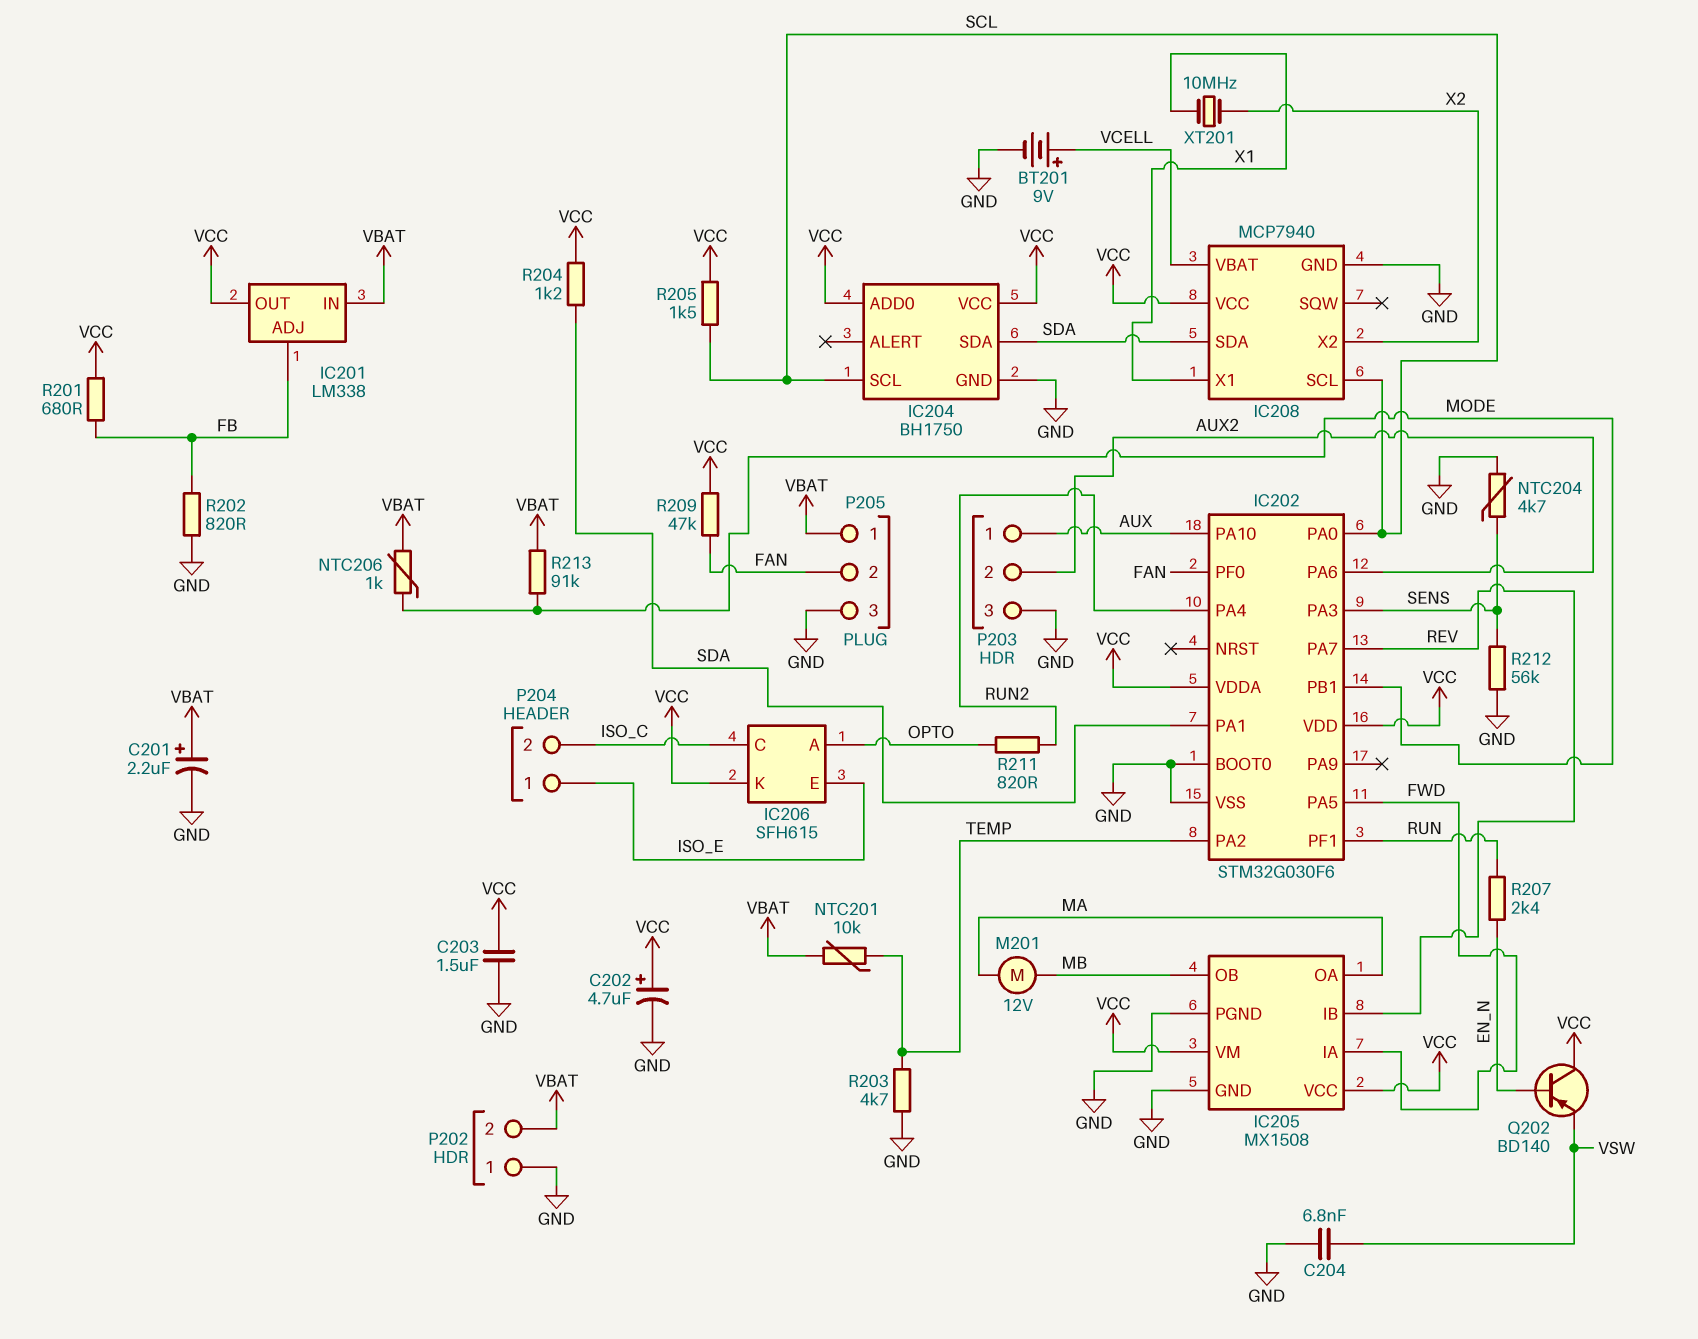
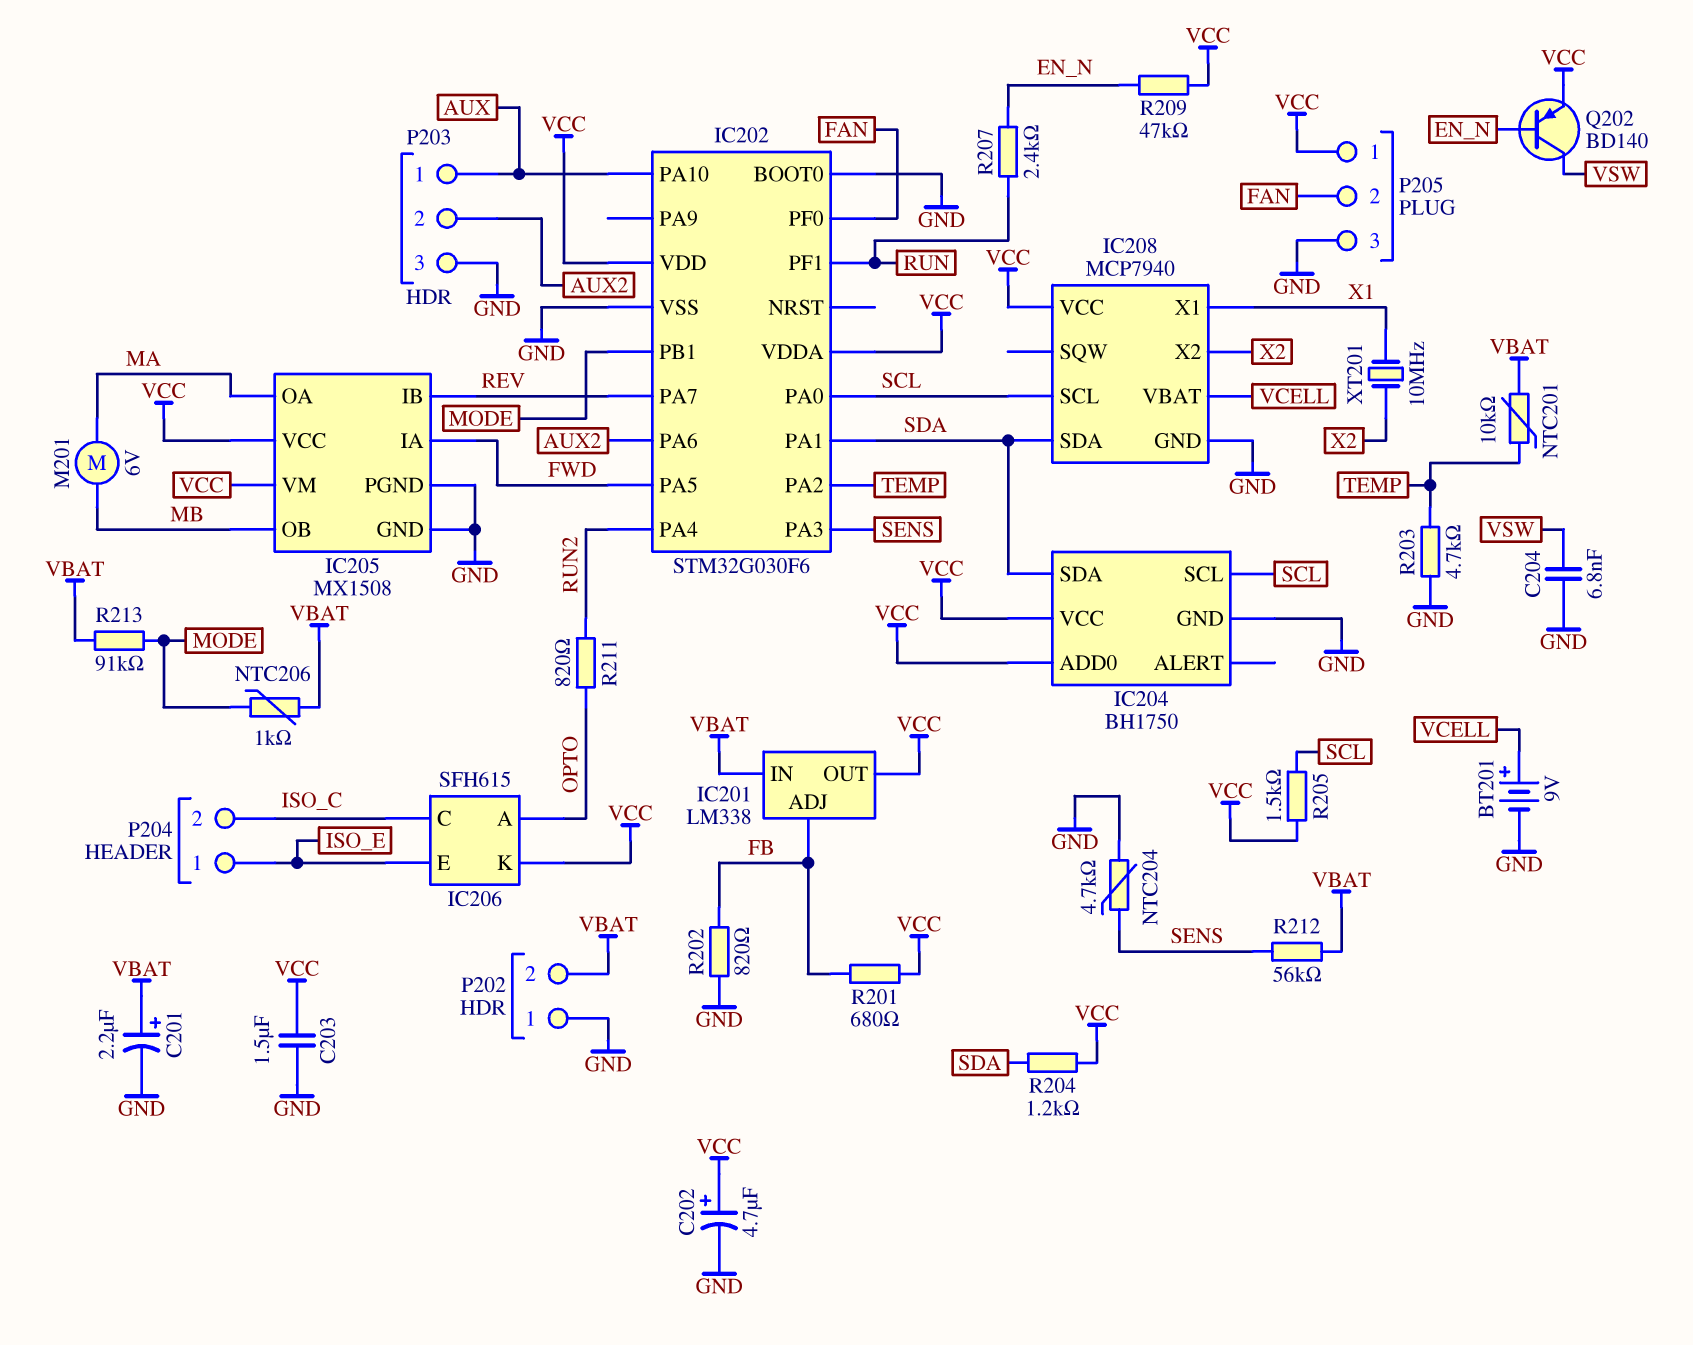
M201: motor 12V (MA, MB) -> motor 6V (MA, MB)
P205 pin 1: VBAT -> VCC
Q202: PNP BD140 (B EN_N, C VCC, E VSW) -> PNP BD140 (B EN_N, C VSW, E VCC)
R209: 47k (FAN, VCC) -> 47k (EN_N, VCC)
R212: 56k (GND, SENS) -> 56k (SENS, VBAT)

